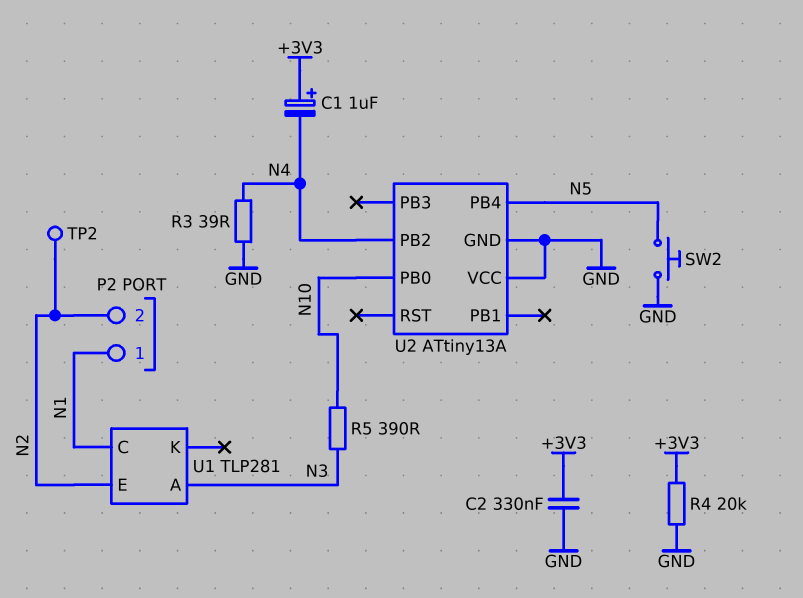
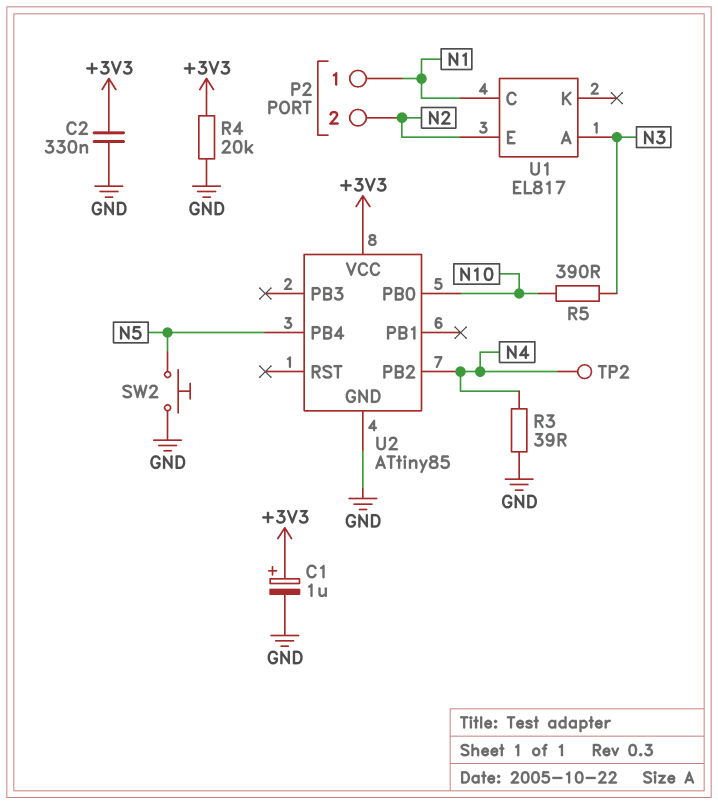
C1: 1uF (plus +3V3, minus N4) -> 1uF (plus +3V3, minus GND)
TP2: test point (N2) -> test point (N4)
U1: TLP281 -> EL817
U2: ATtiny13A -> ATtiny85
U2 pin VCC: GND -> +3V3

